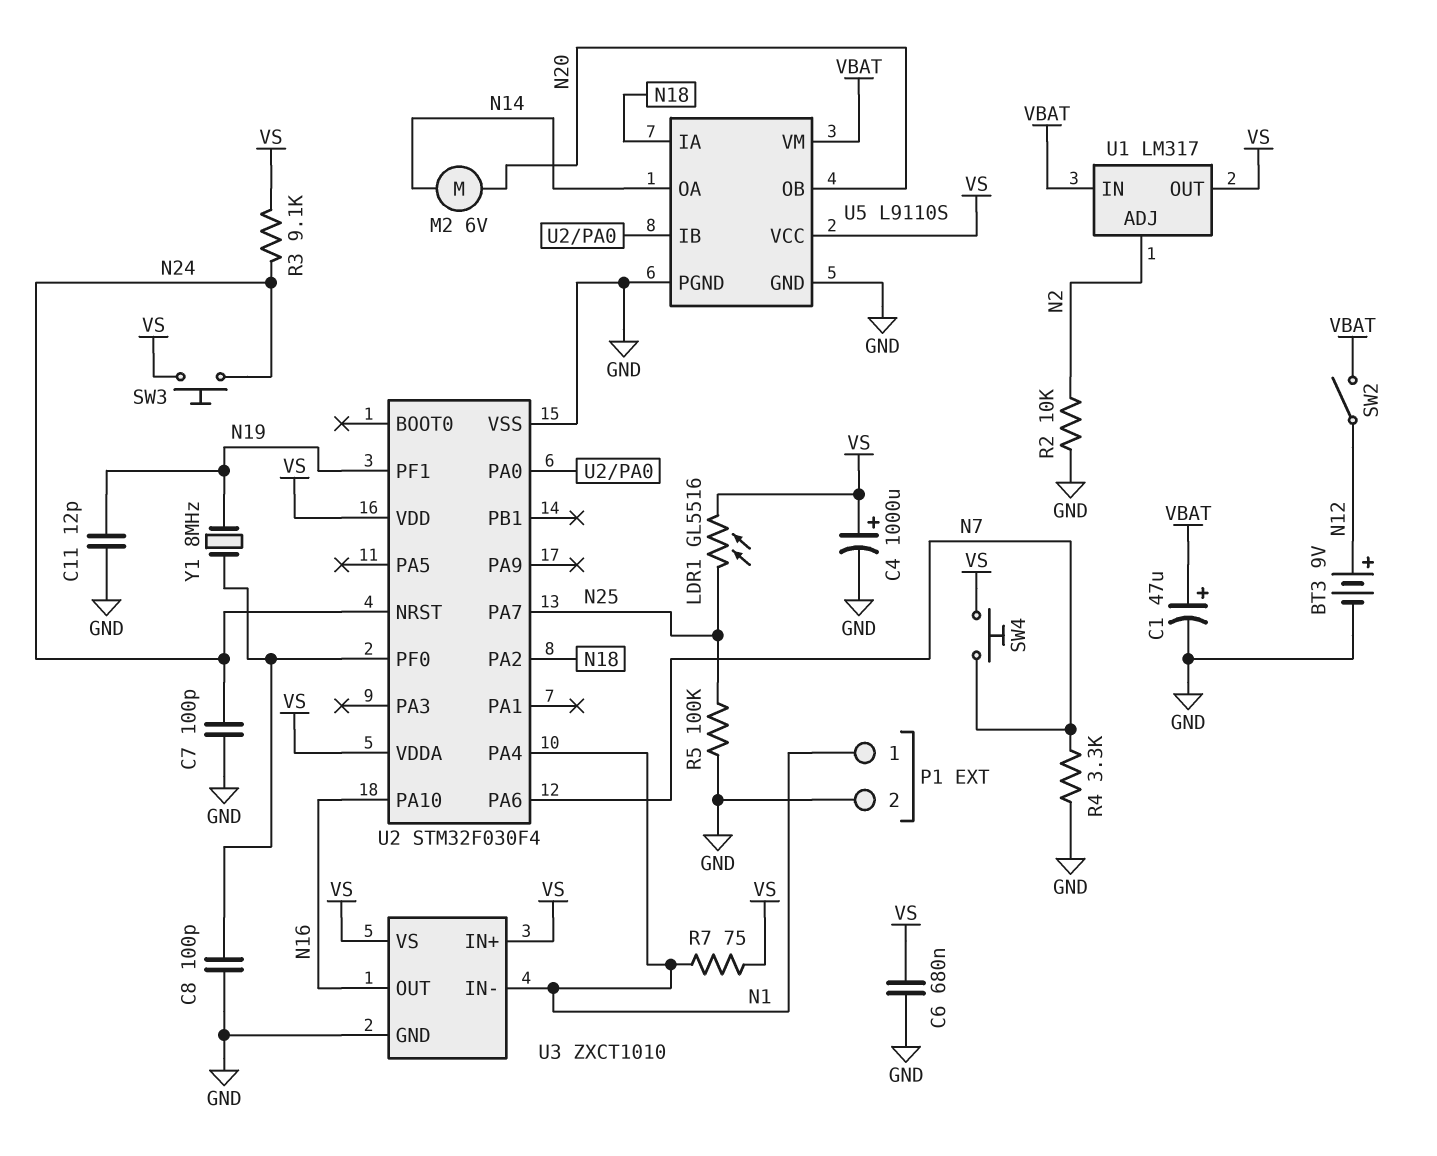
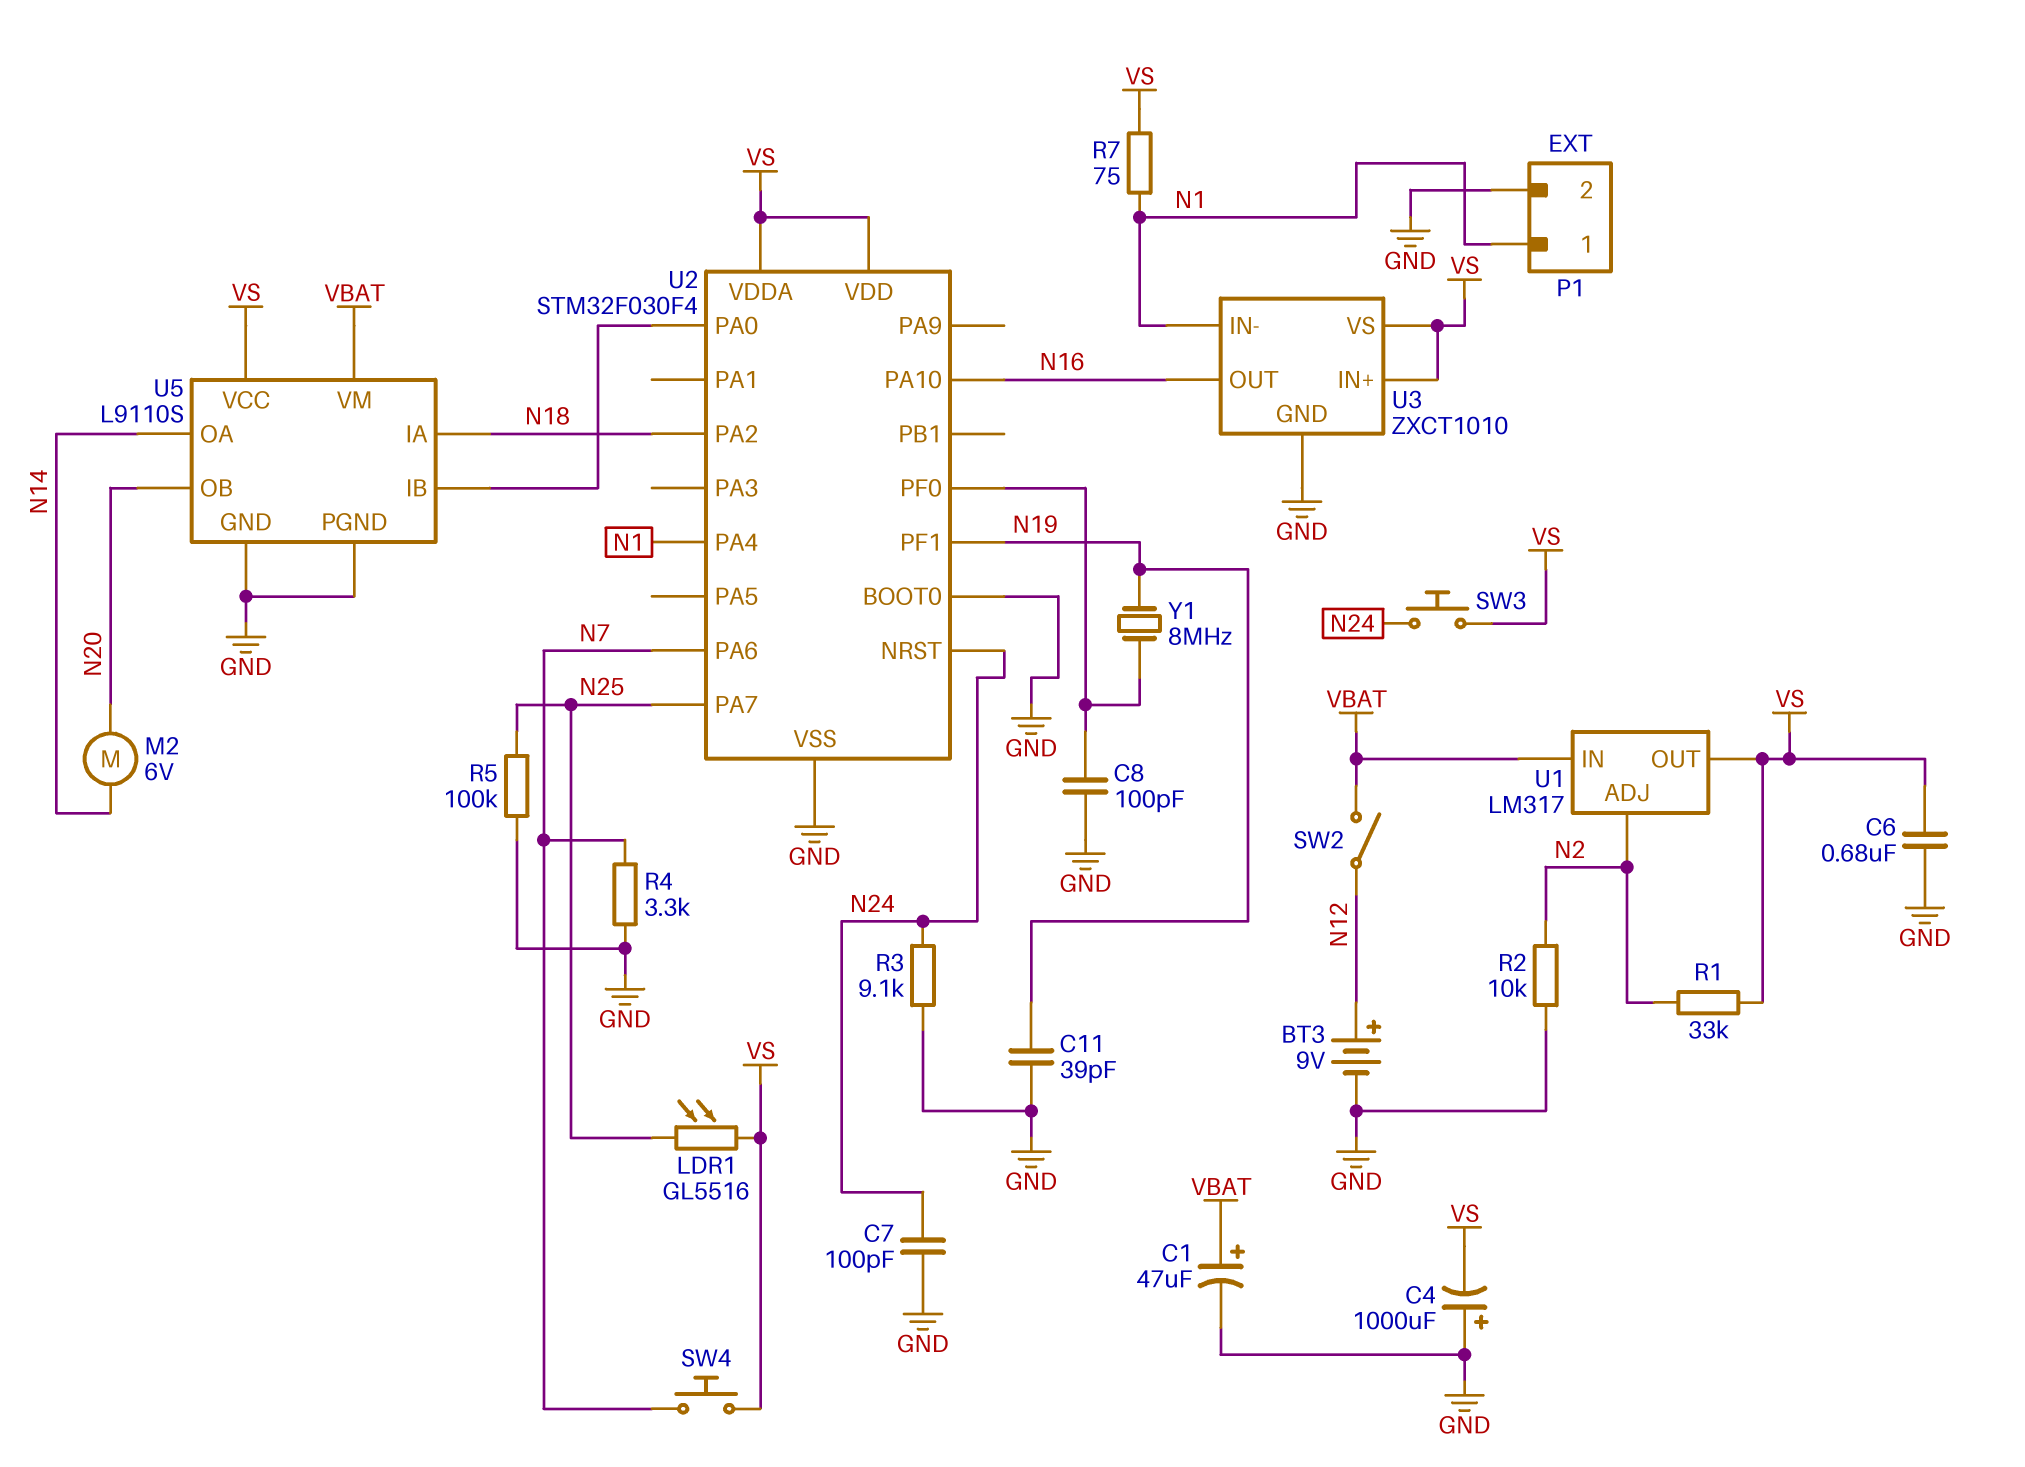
C4: 1000uF (plus VS, minus GND) -> 1000uF (plus GND, minus VS)
C11: 12pF (GND, N19) -> 39pF (GND, N19)
R1: none -> 33k (N2, VS)
R3: 9.1k (N24, VS) -> 9.1k (GND, N24)
U2 pin BOOT0: none -> GND

